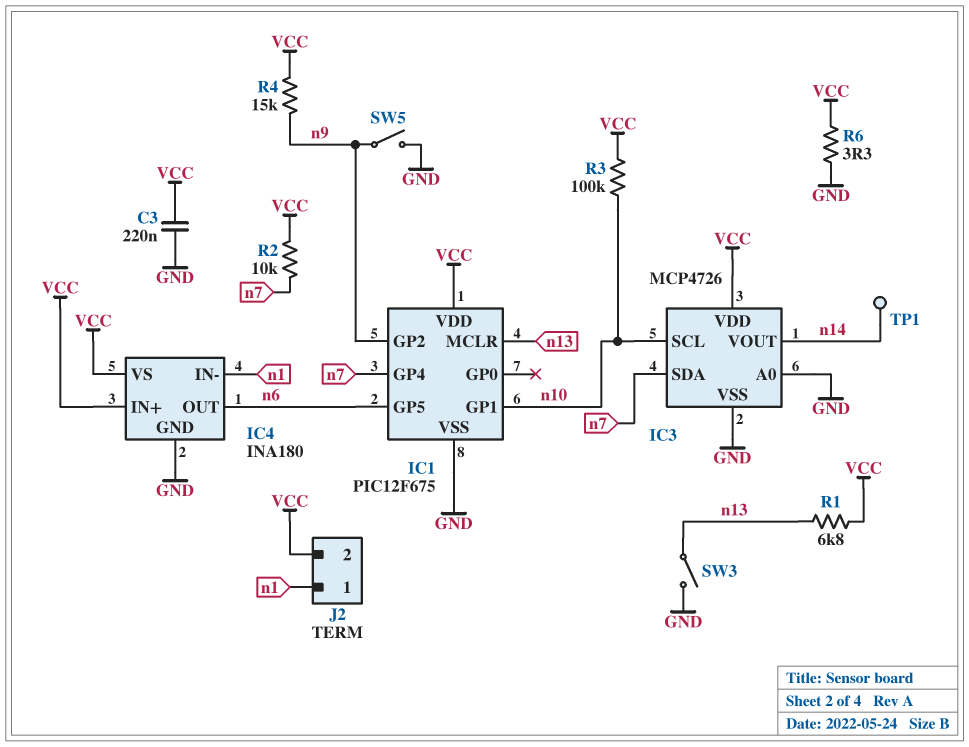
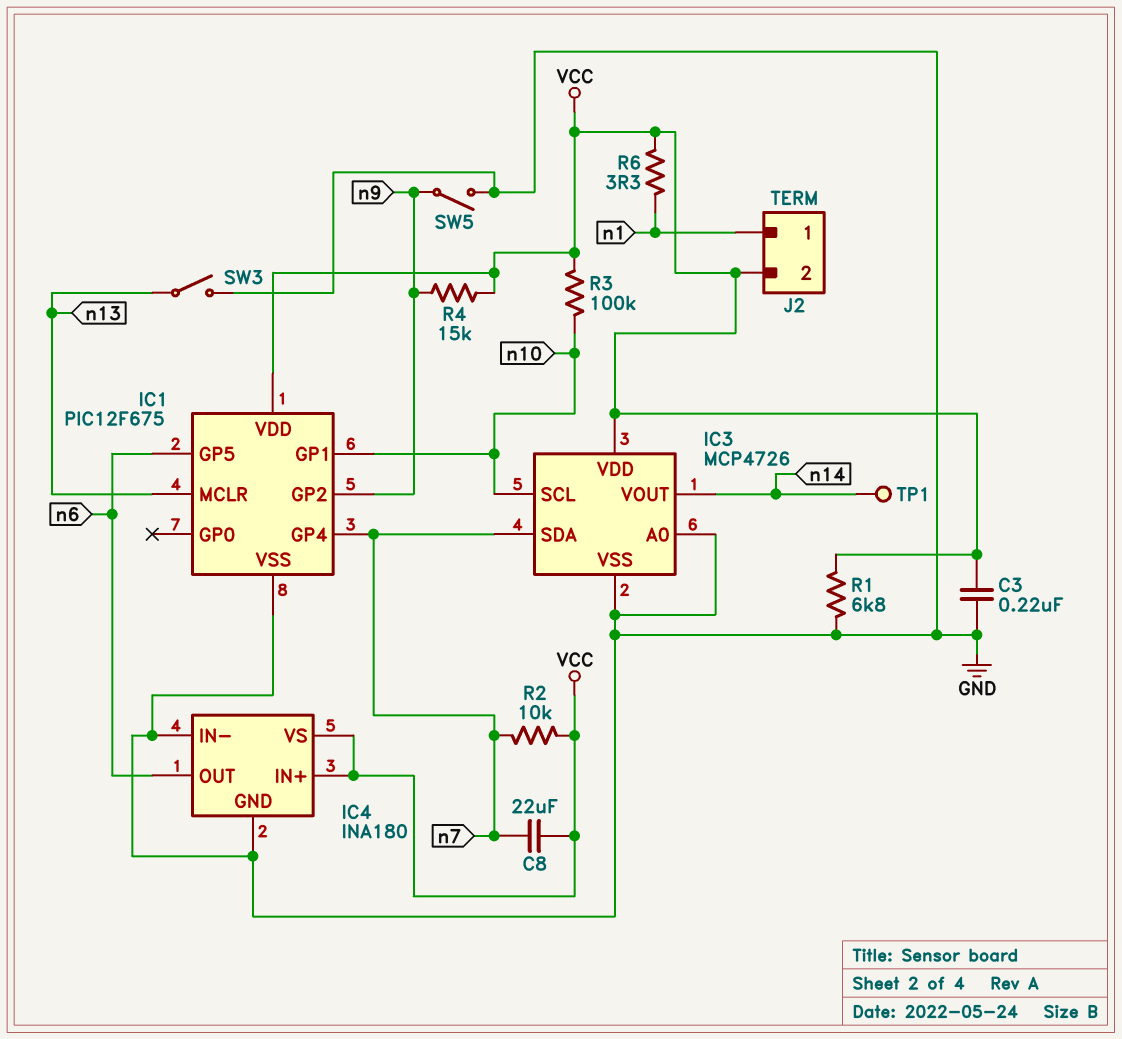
C8: none -> 22uF (VCC, n7)
IC4 pin IN-: n1 -> GND
R1: 6.8k (VCC, n13) -> 6.8k (GND, VCC)
R6: 3.3 (GND, VCC) -> 3.3 (VCC, n1)

